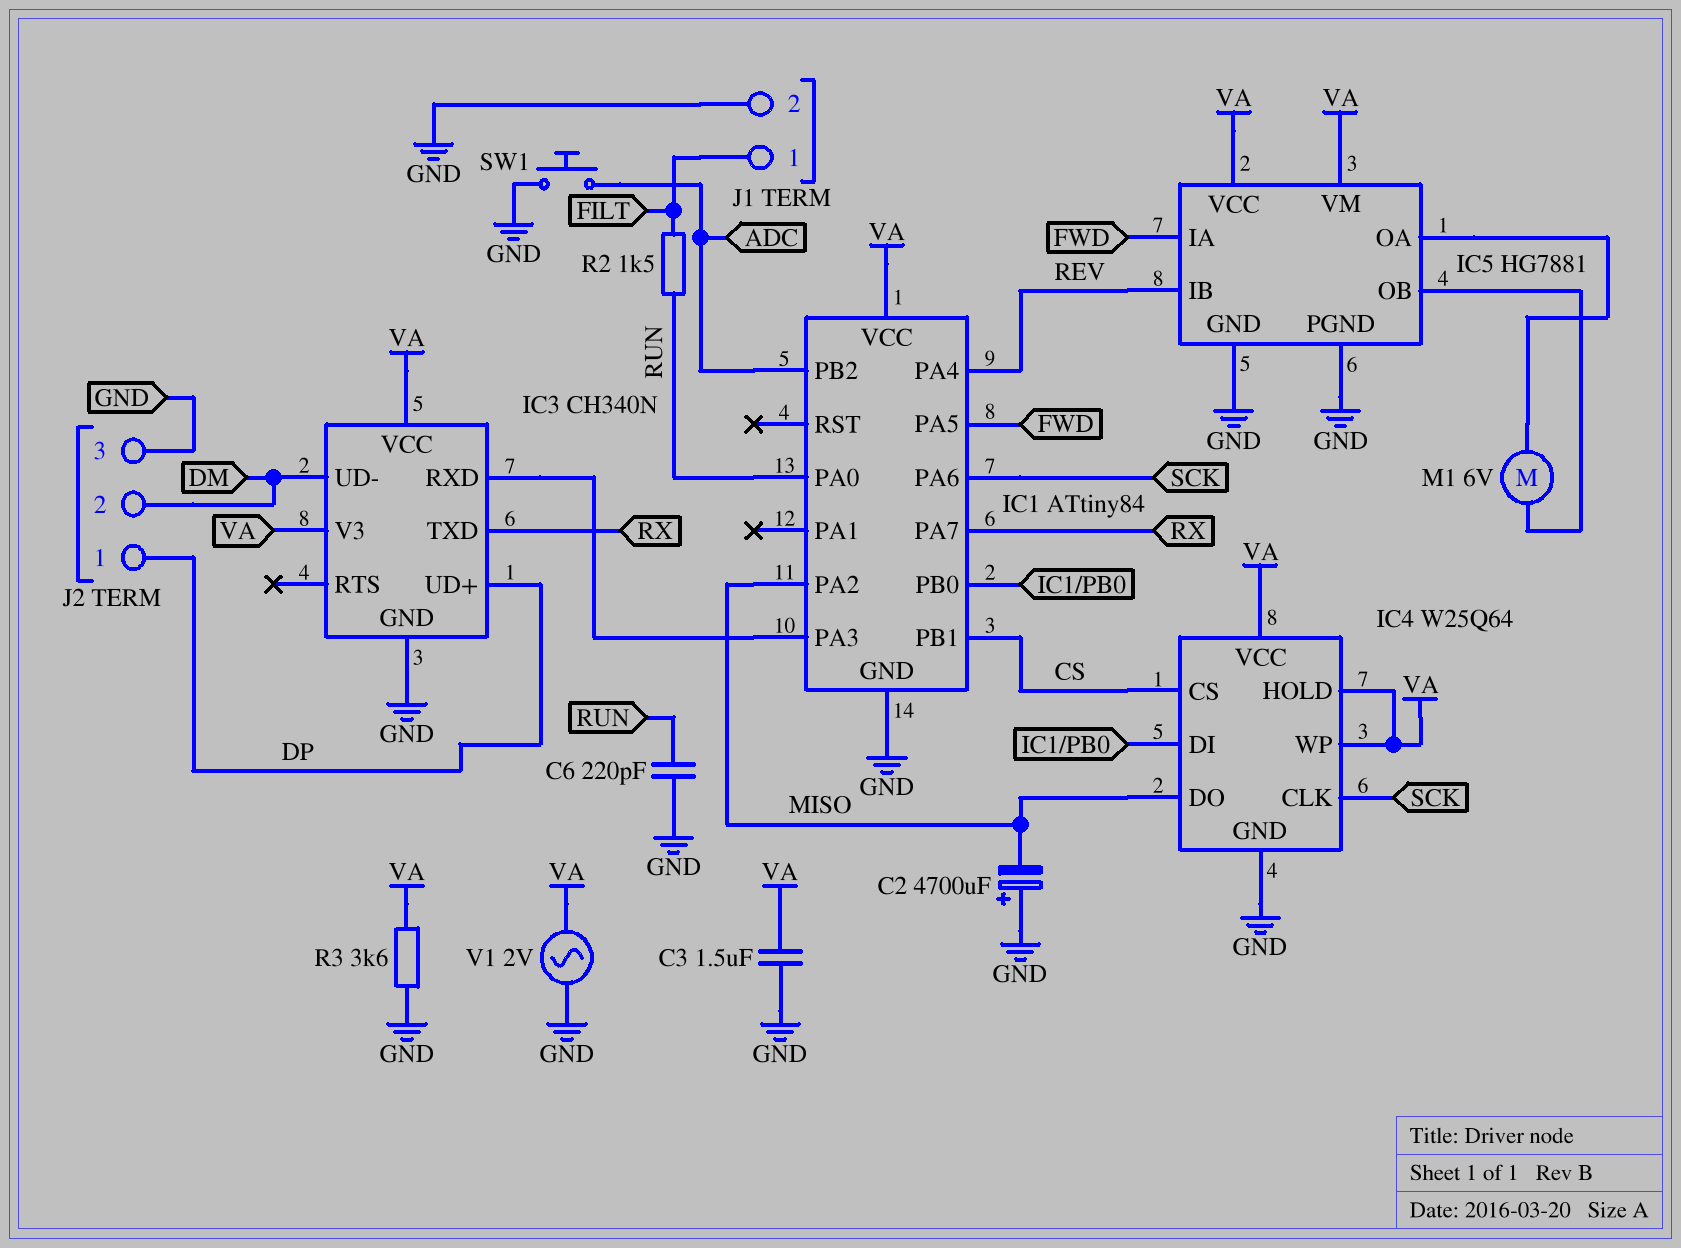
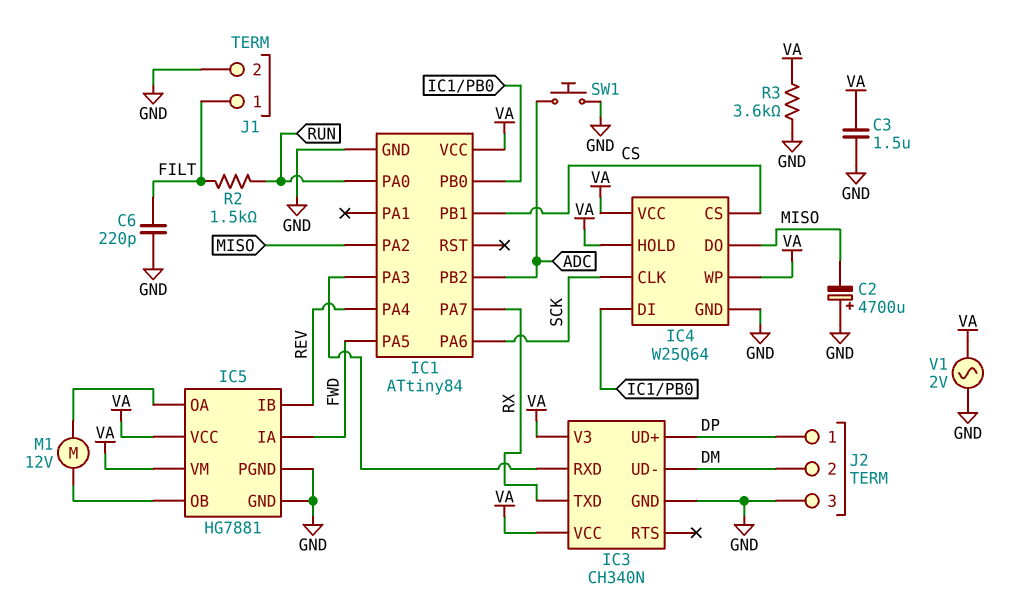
C6: 220pF (GND, RUN) -> 220pF (FILT, GND)
M1: motor 6V (IC5/OA, IC5/OB) -> motor 12V (IC5/OA, IC5/OB)

